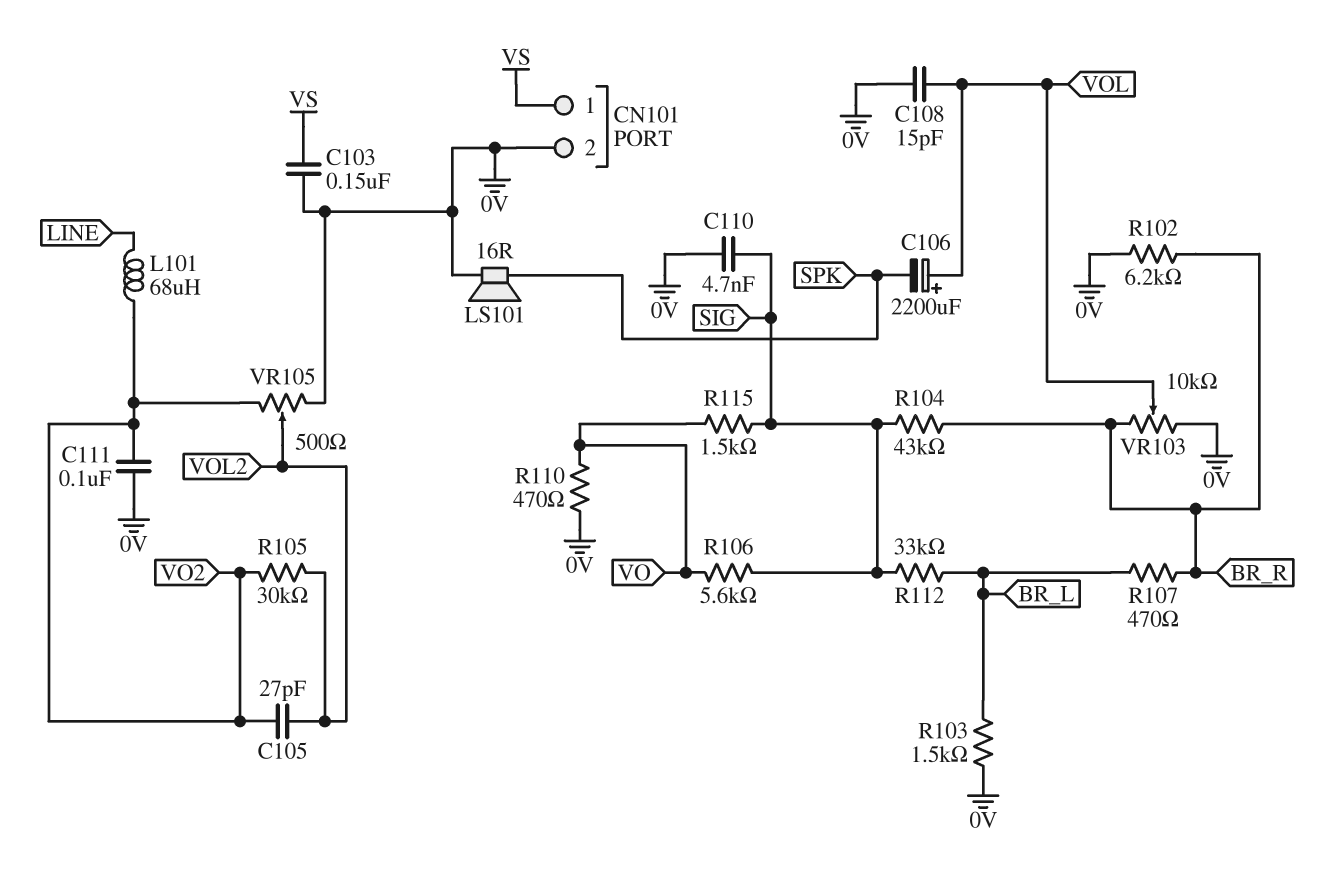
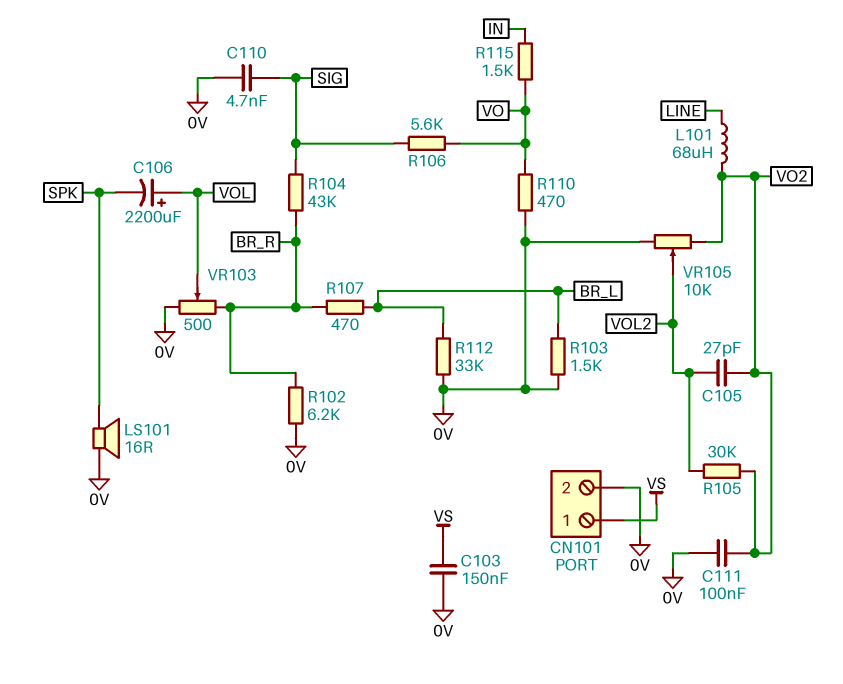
C108: 15pF (0V, VOL) -> none
R112: 33k (BR_L, SIG) -> 33k (0V, BR_L)
R115: 1.5k (SIG, VO) -> 1.5k (IN, VO)
VR103: 10k (0V, BR_R, wiper VOL) -> 500 (0V, BR_R, wiper VOL)
VR105: 500 (0V, VO2, wiper VOL2) -> 10k (0V, VO2, wiper VOL2)

